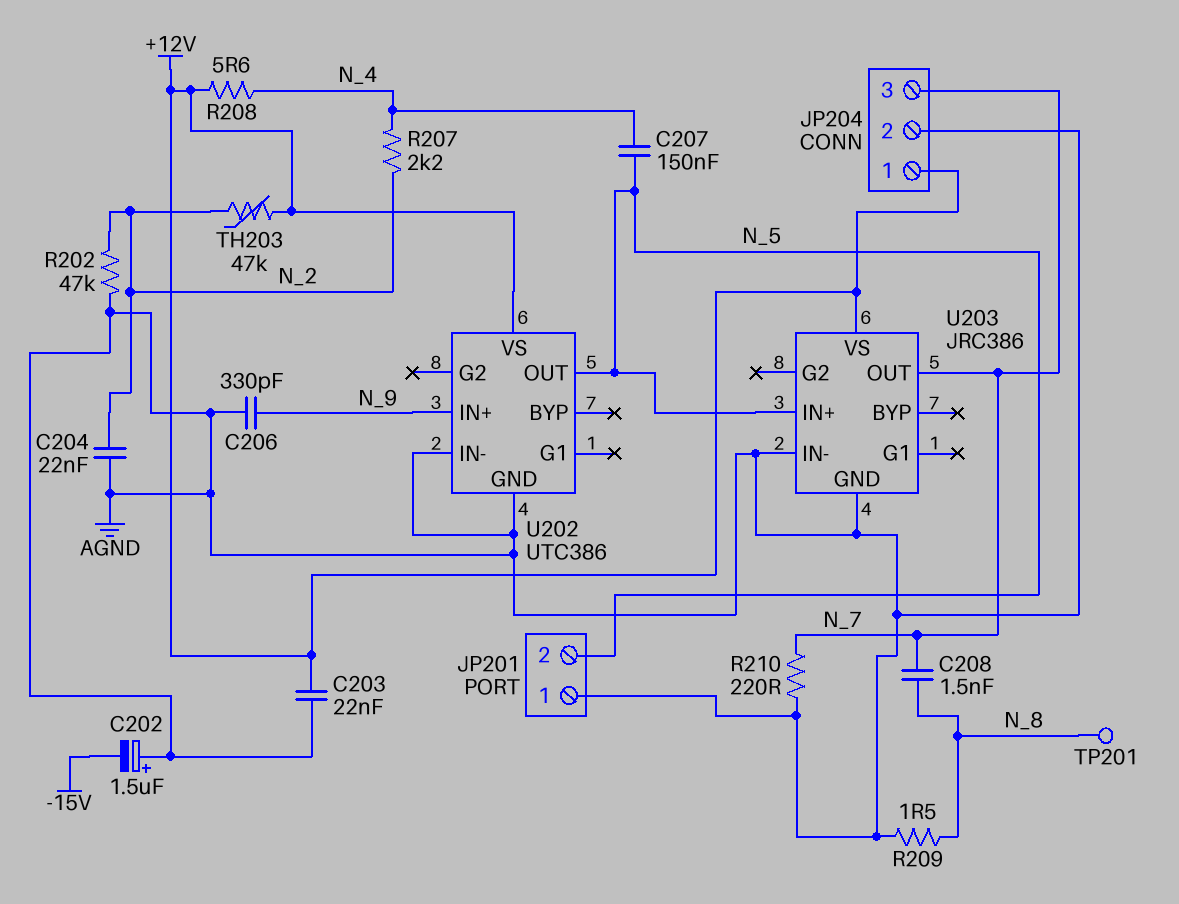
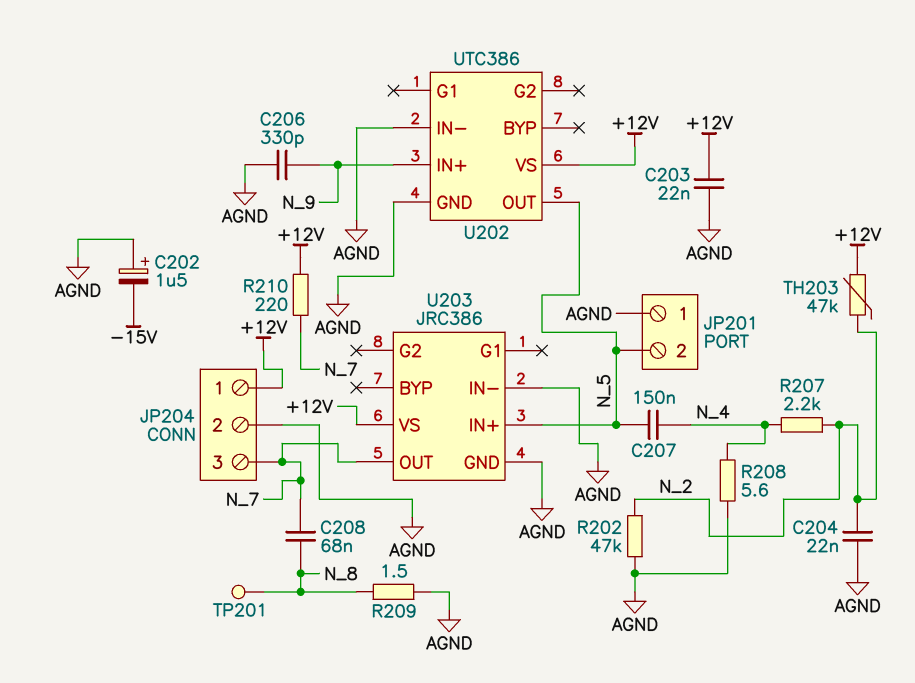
C208: 1.5nF (N_7, N_8) -> 68nF (N_7, N_8)
R208: 5.6 (+12V, N_4) -> 5.6 (AGND, N_4)
R210: 220 (AGND, N_7) -> 220 (+12V, N_7)

